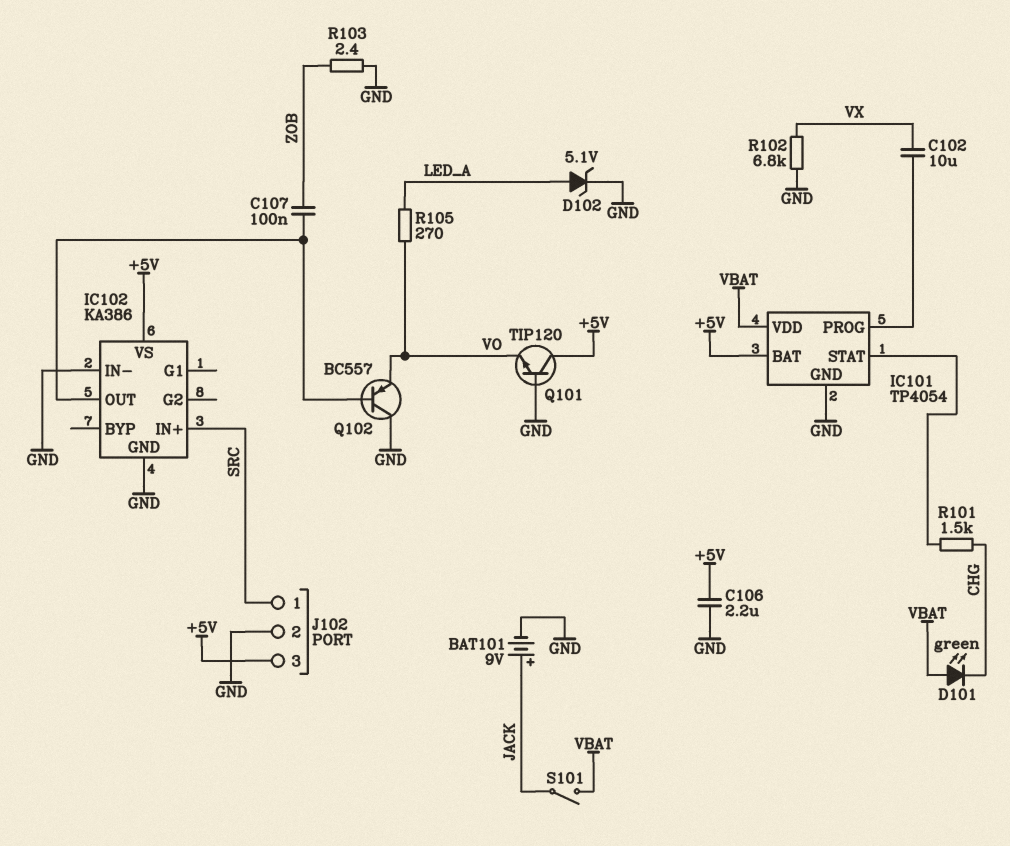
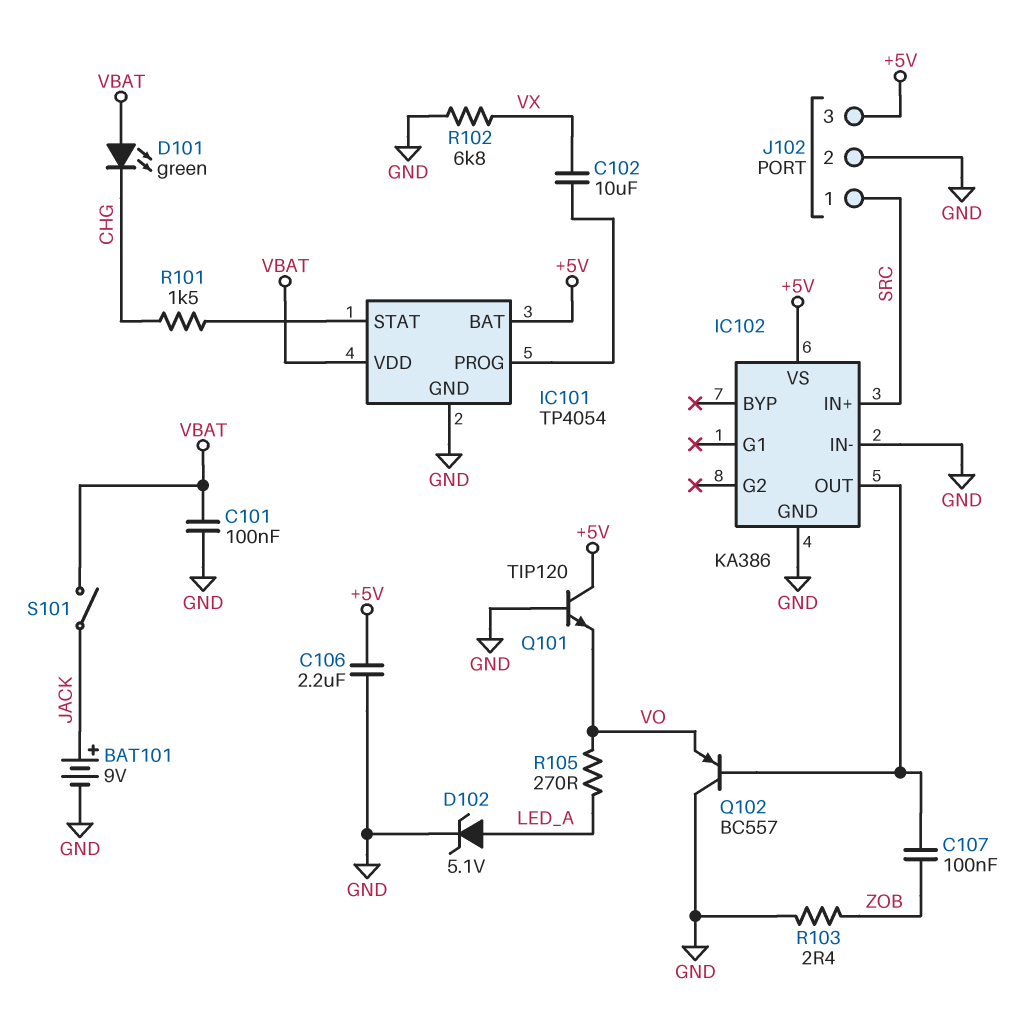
C101: none -> 100nF (GND, VBAT)

